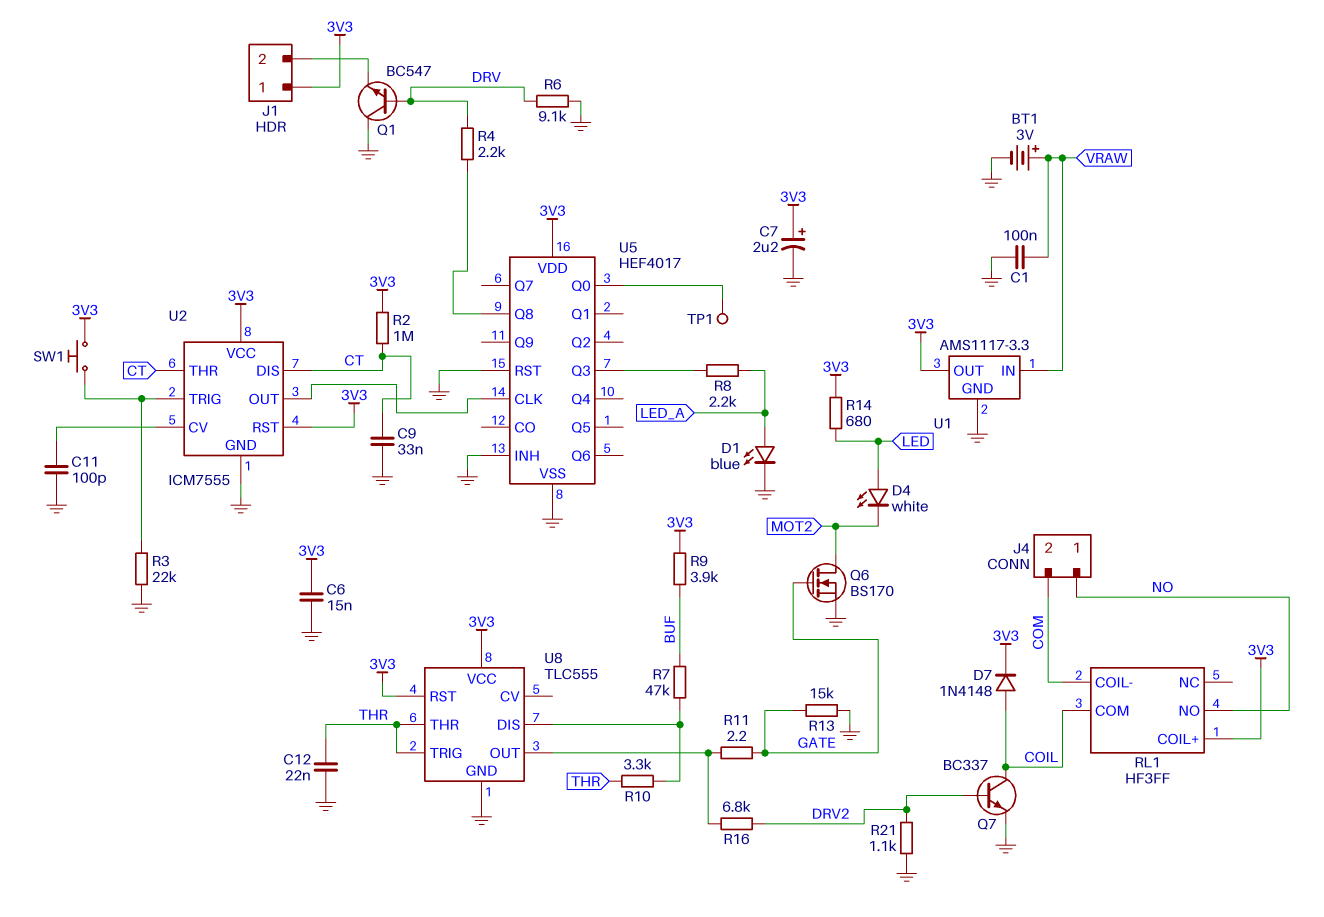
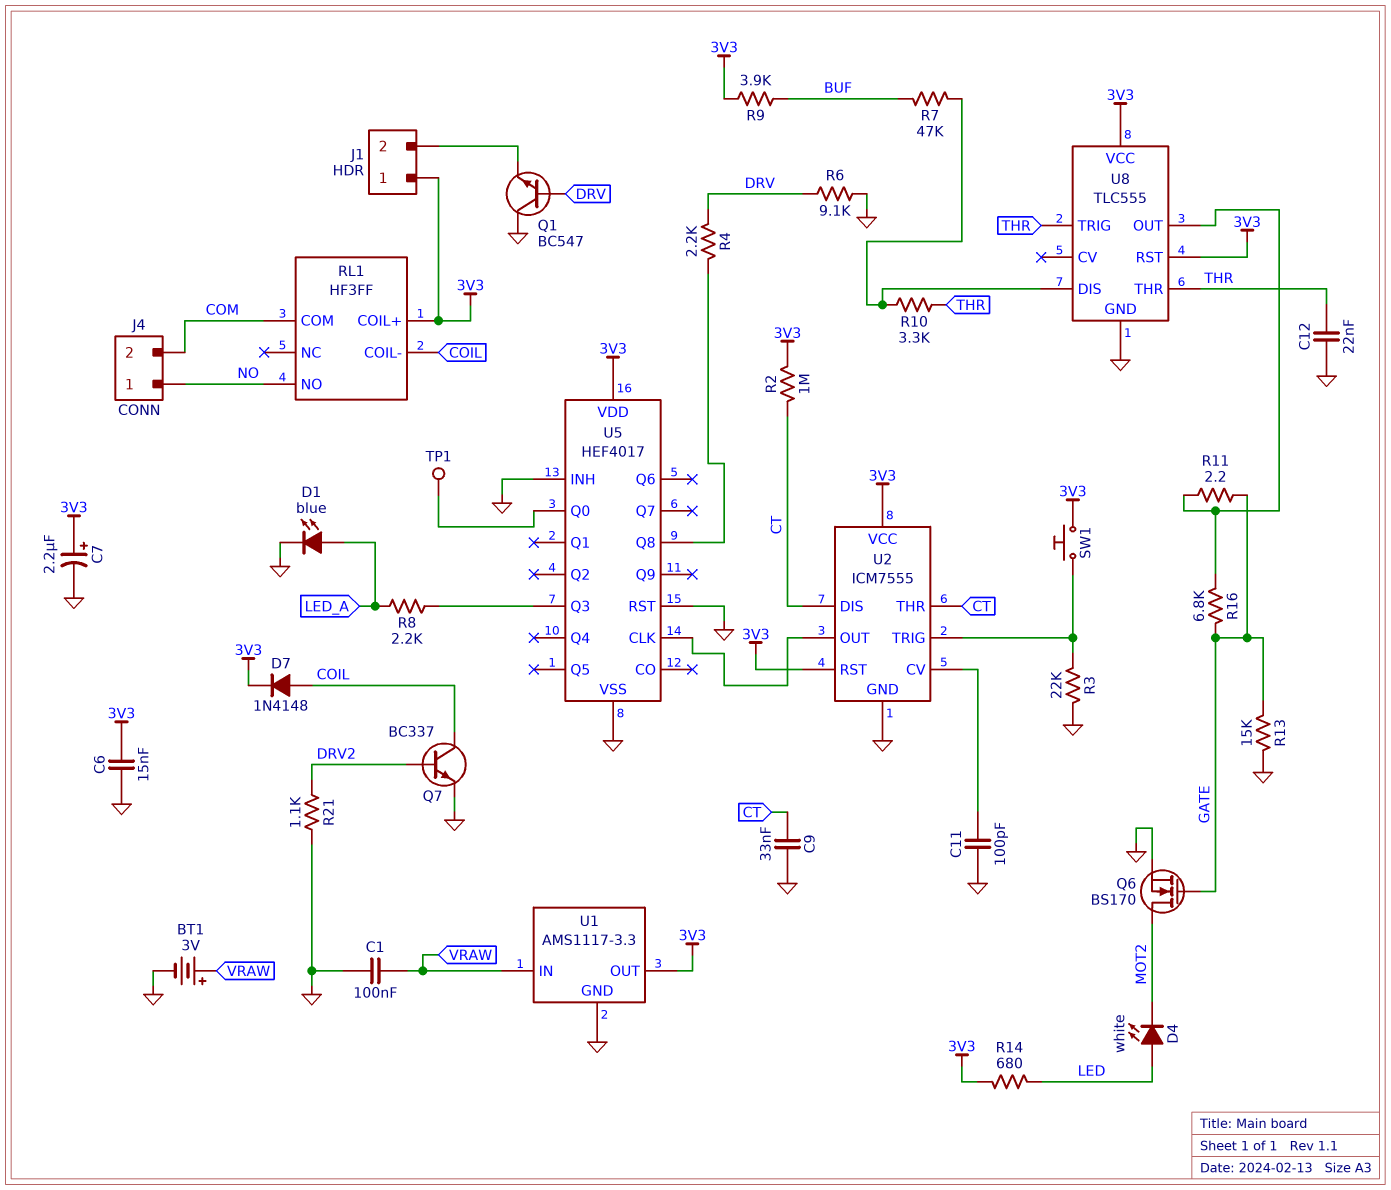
R16: 6.8k (DRV2, U8/OUT) -> 6.8k (GATE, U8/OUT)
RL1 pin COIL-: COM -> COIL
RL1 pin COM: COIL -> COM

